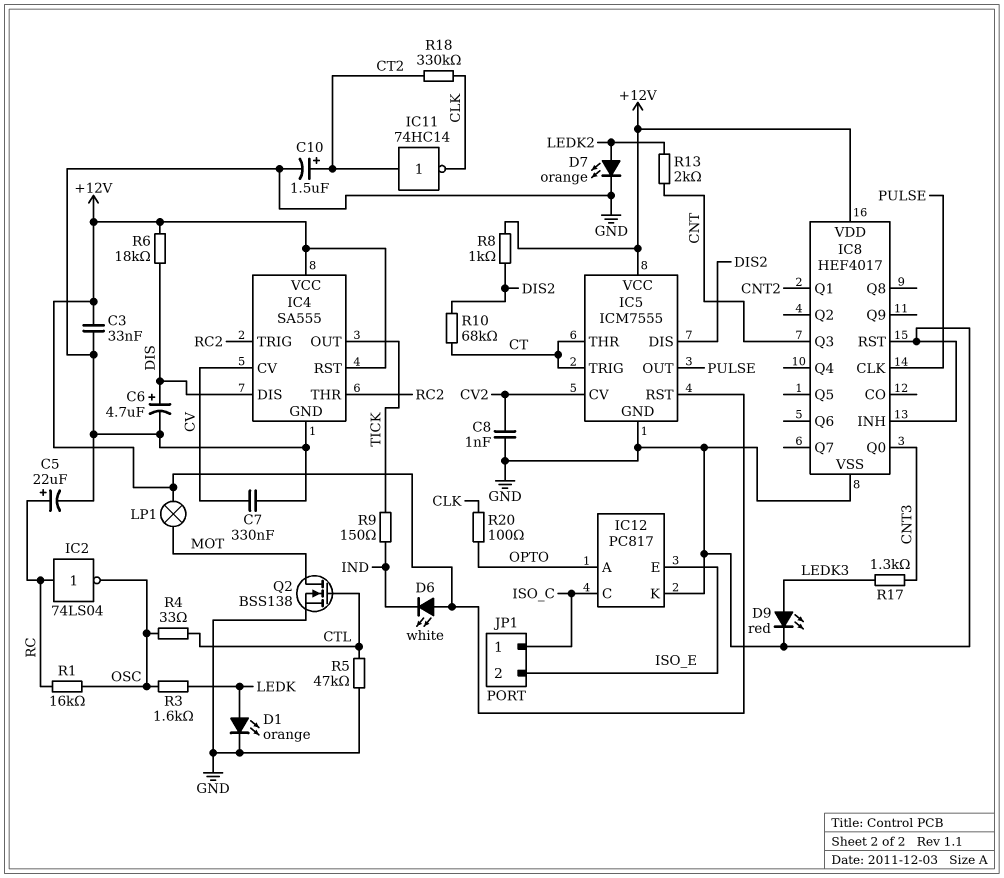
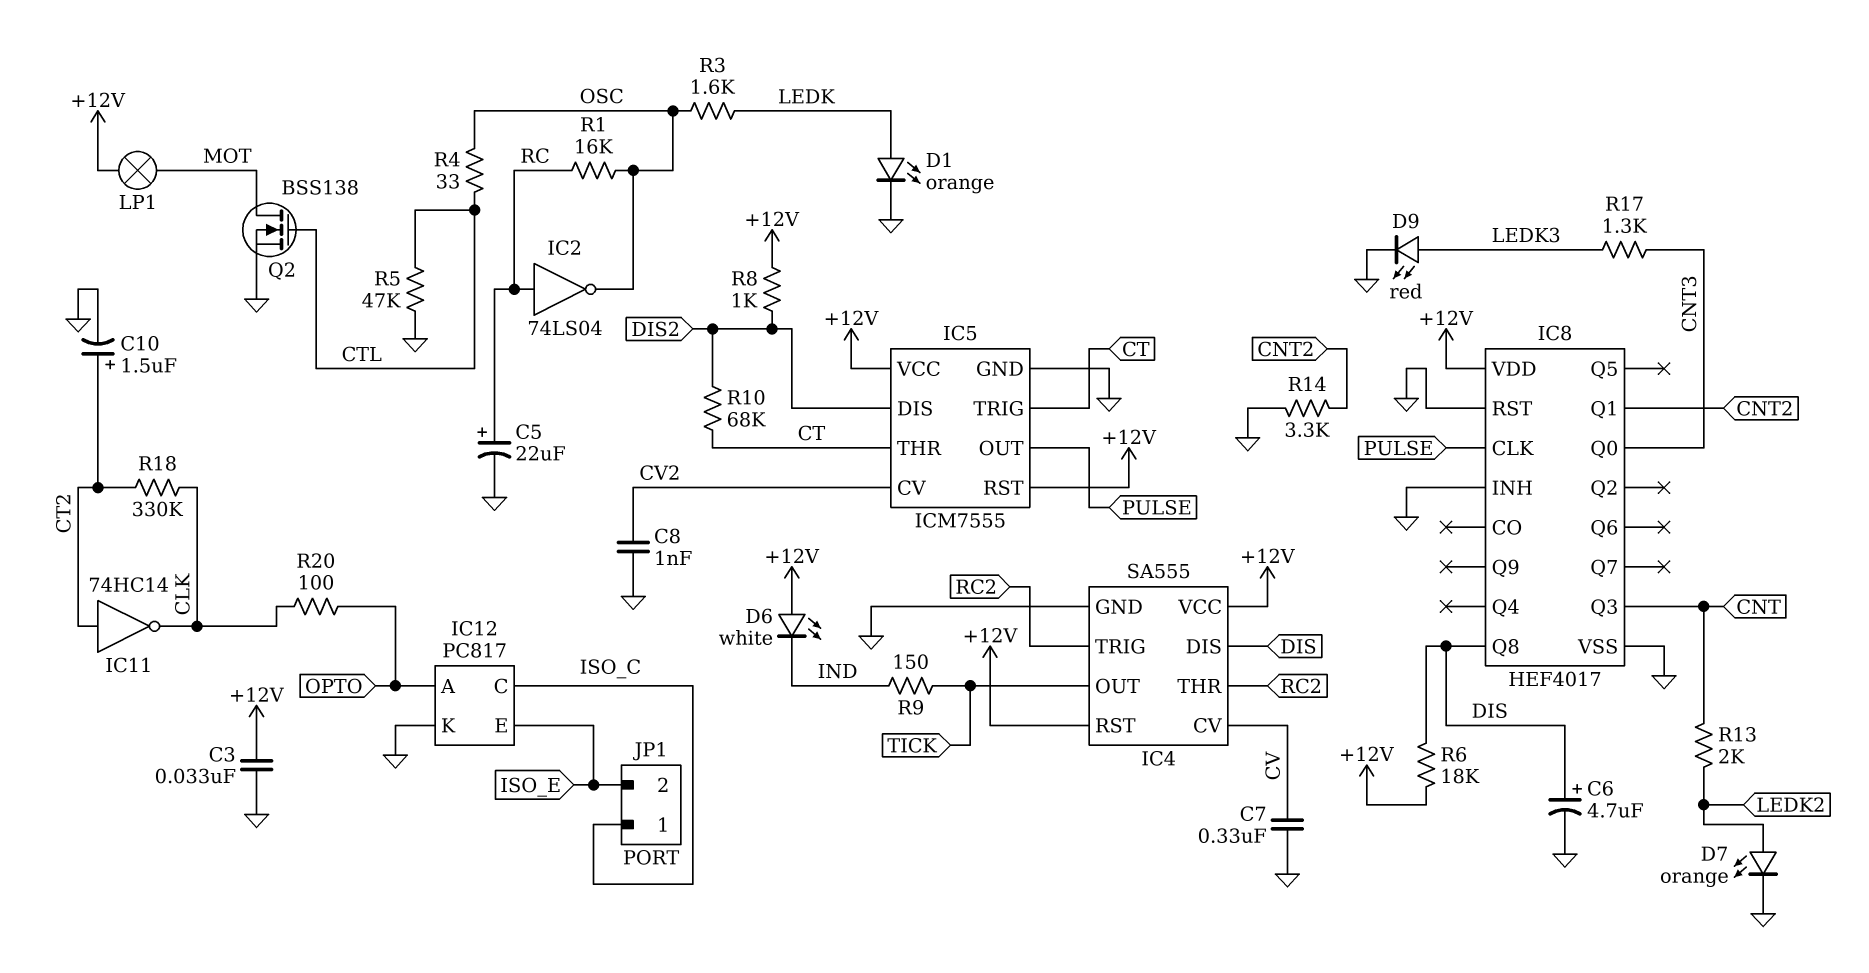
IC8 pin Q8: none -> DIS
R14: none -> 3.3k (CNT2, GND)

